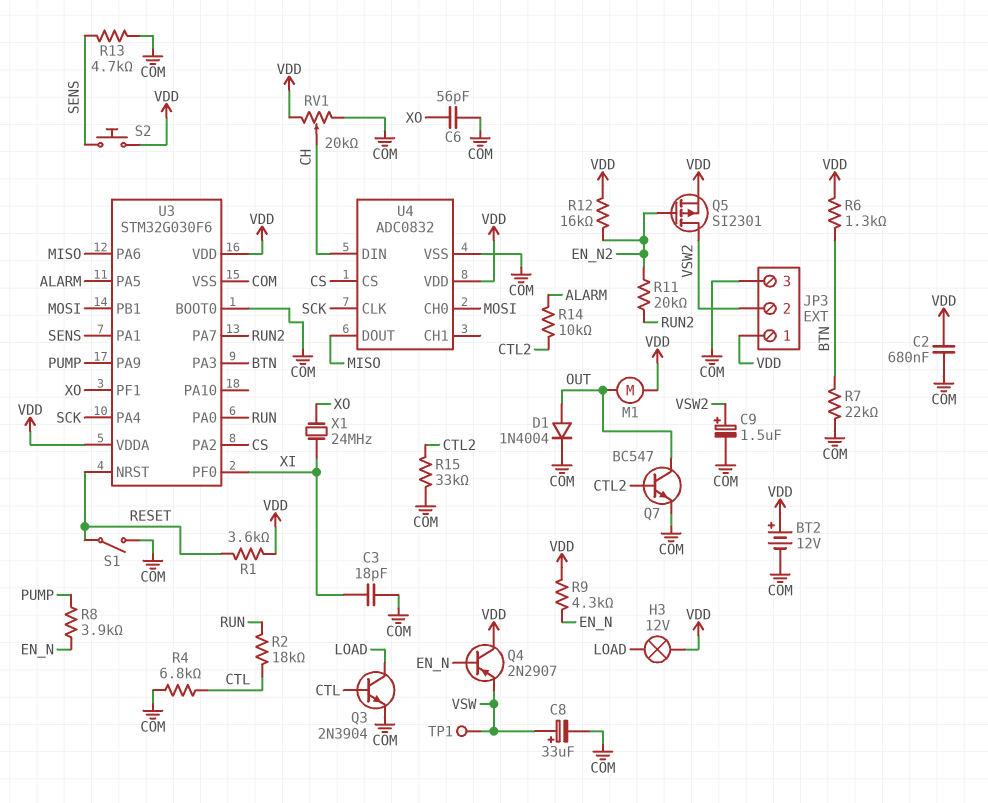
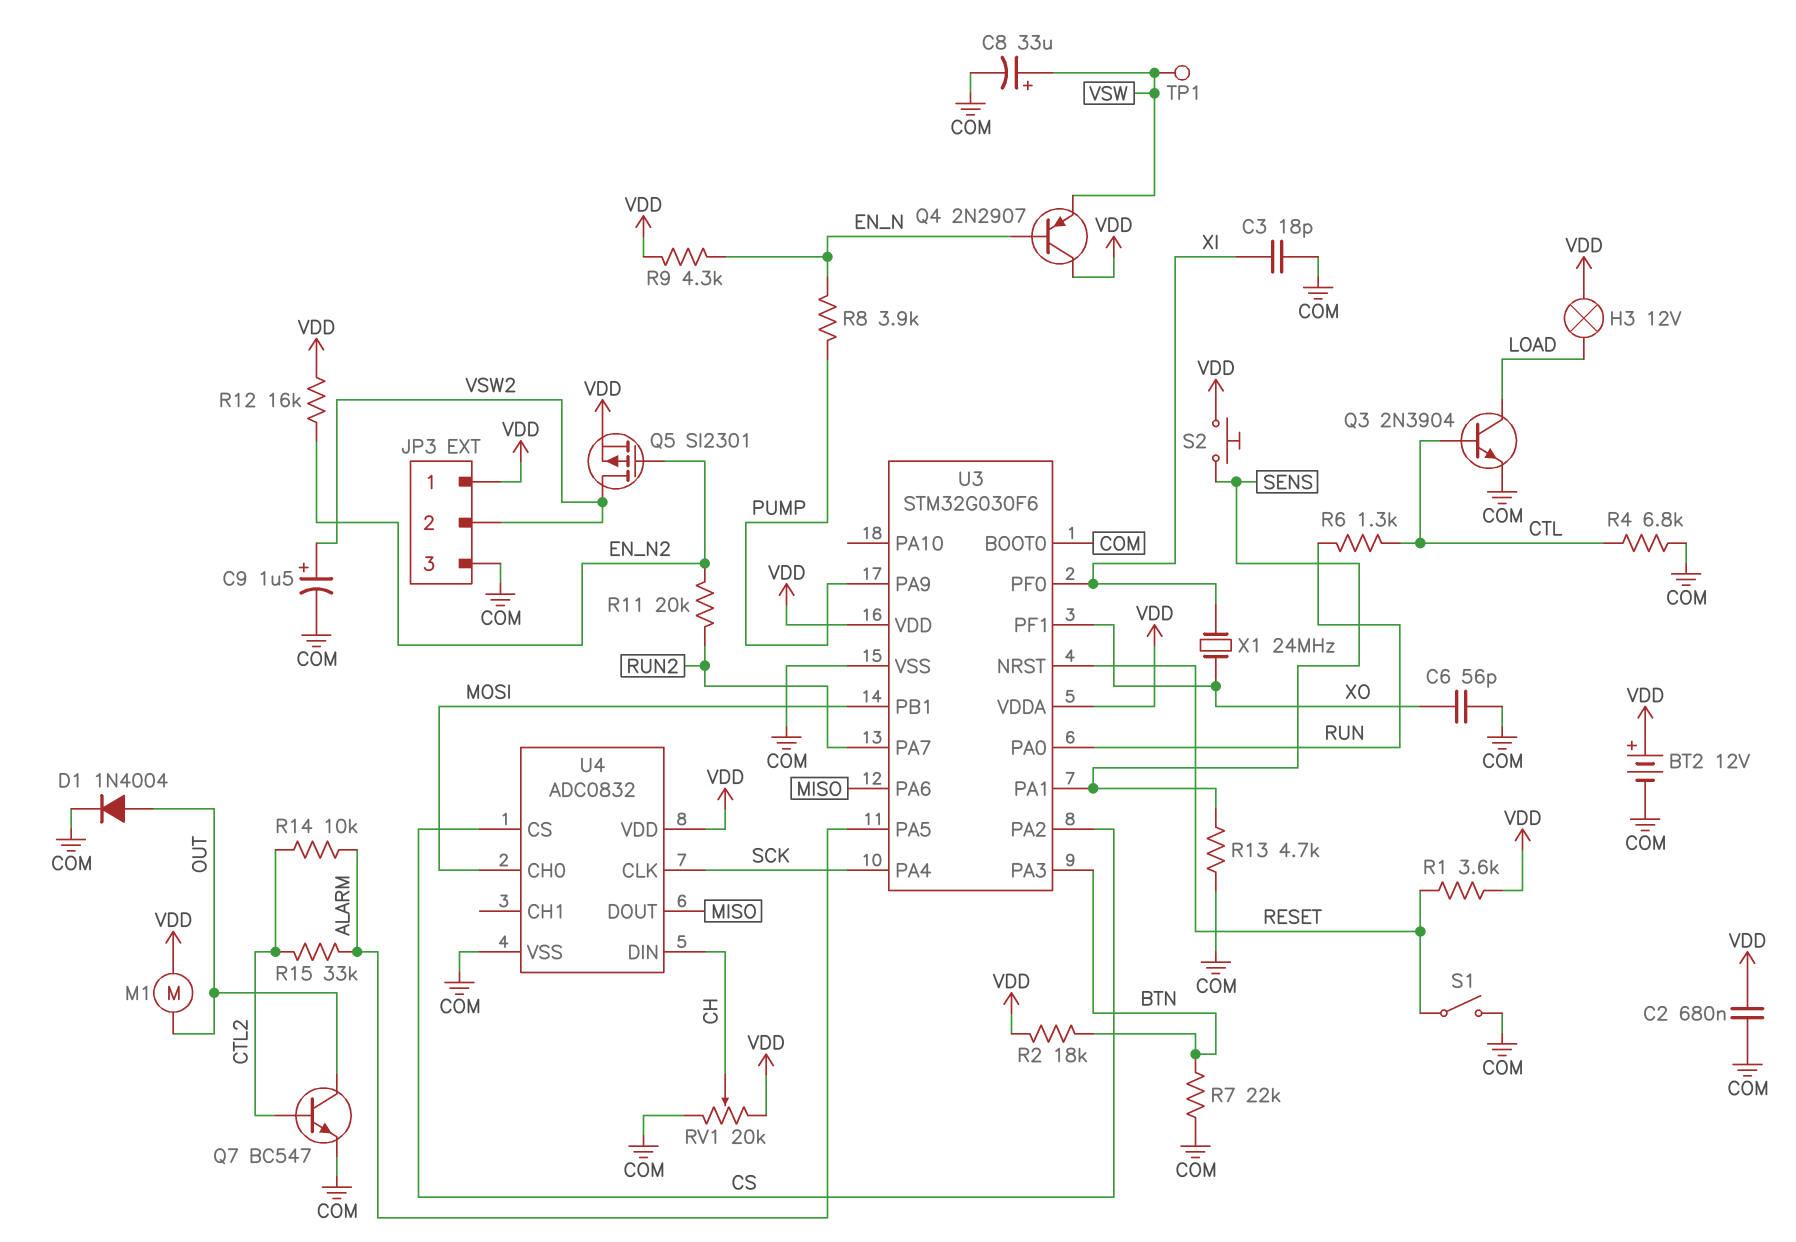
R2: 18k (CTL, RUN) -> 18k (BTN, VDD)
R6: 1.3k (BTN, VDD) -> 1.3k (CTL, RUN)
R15: 33k (COM, CTL2) -> 33k (ALARM, CTL2)

